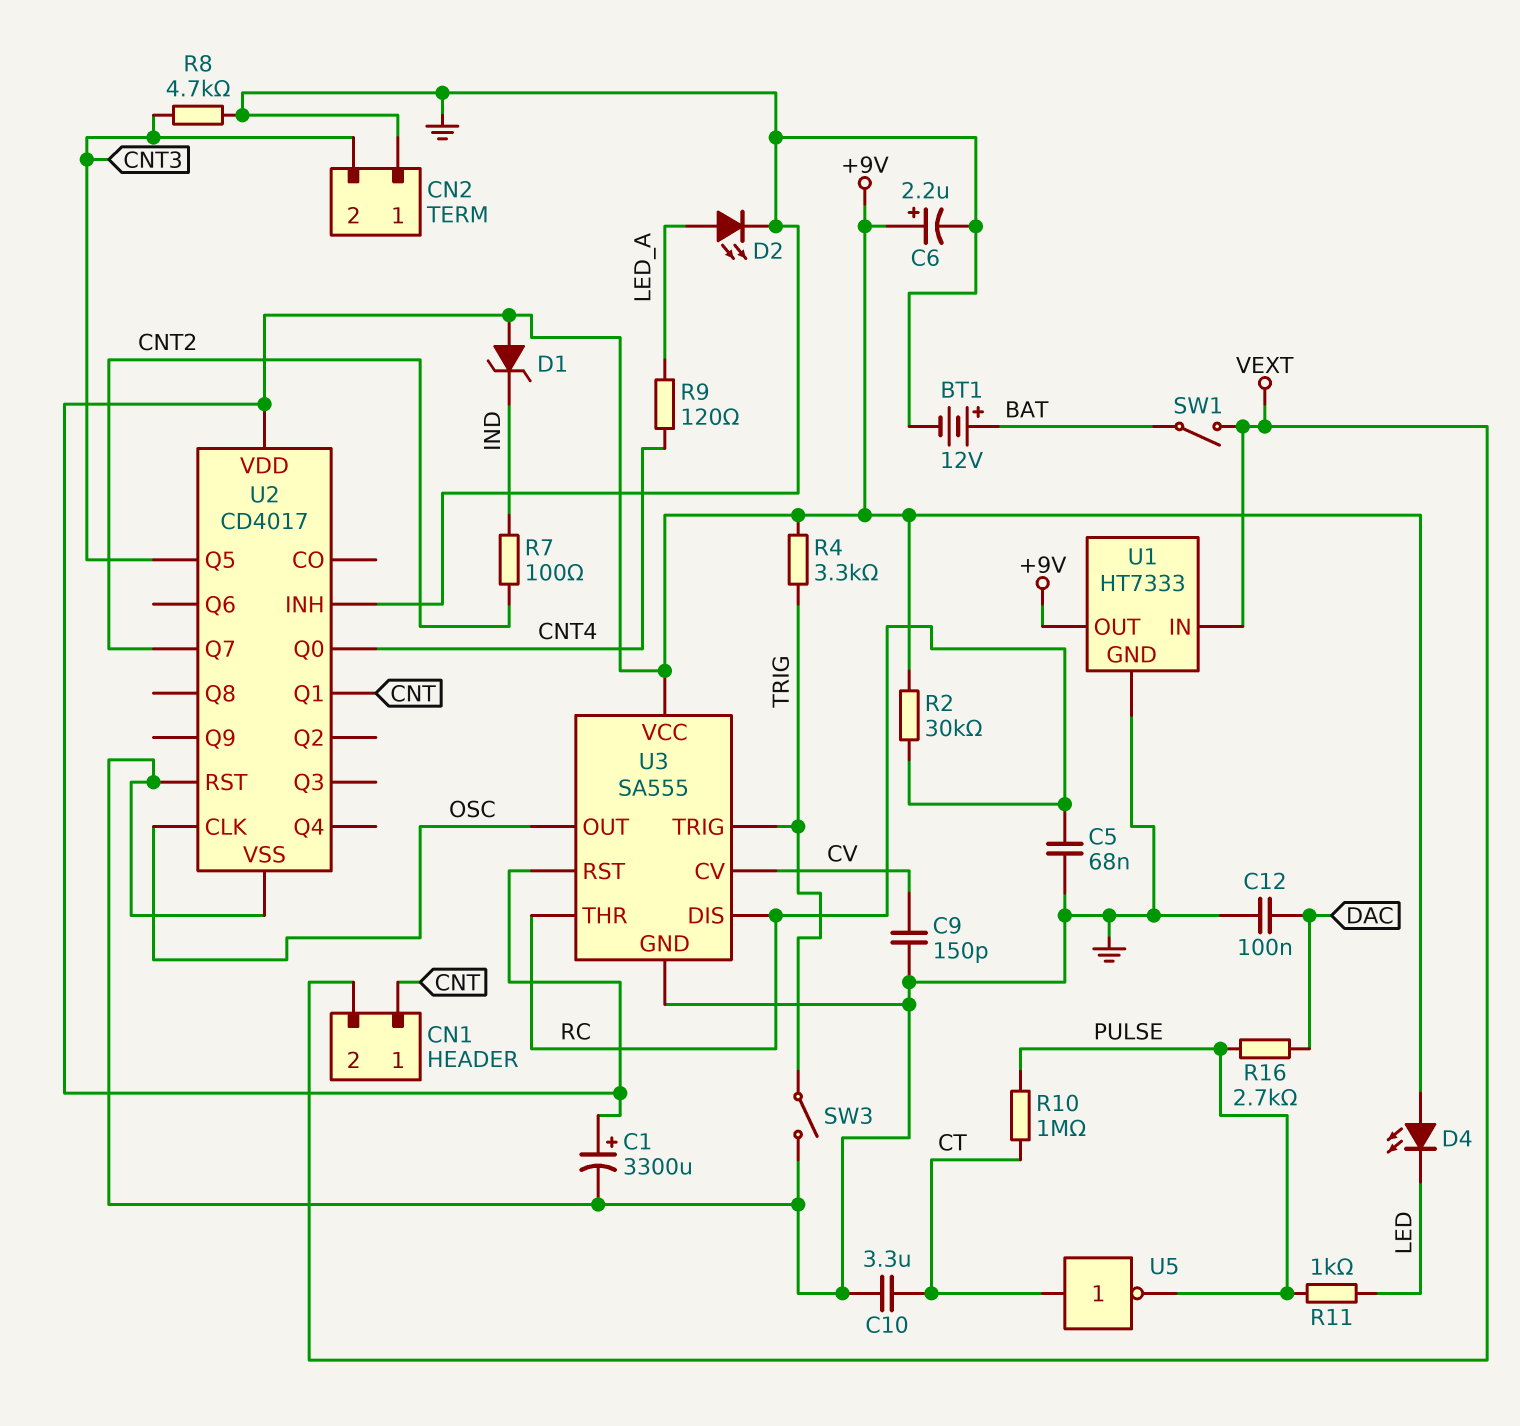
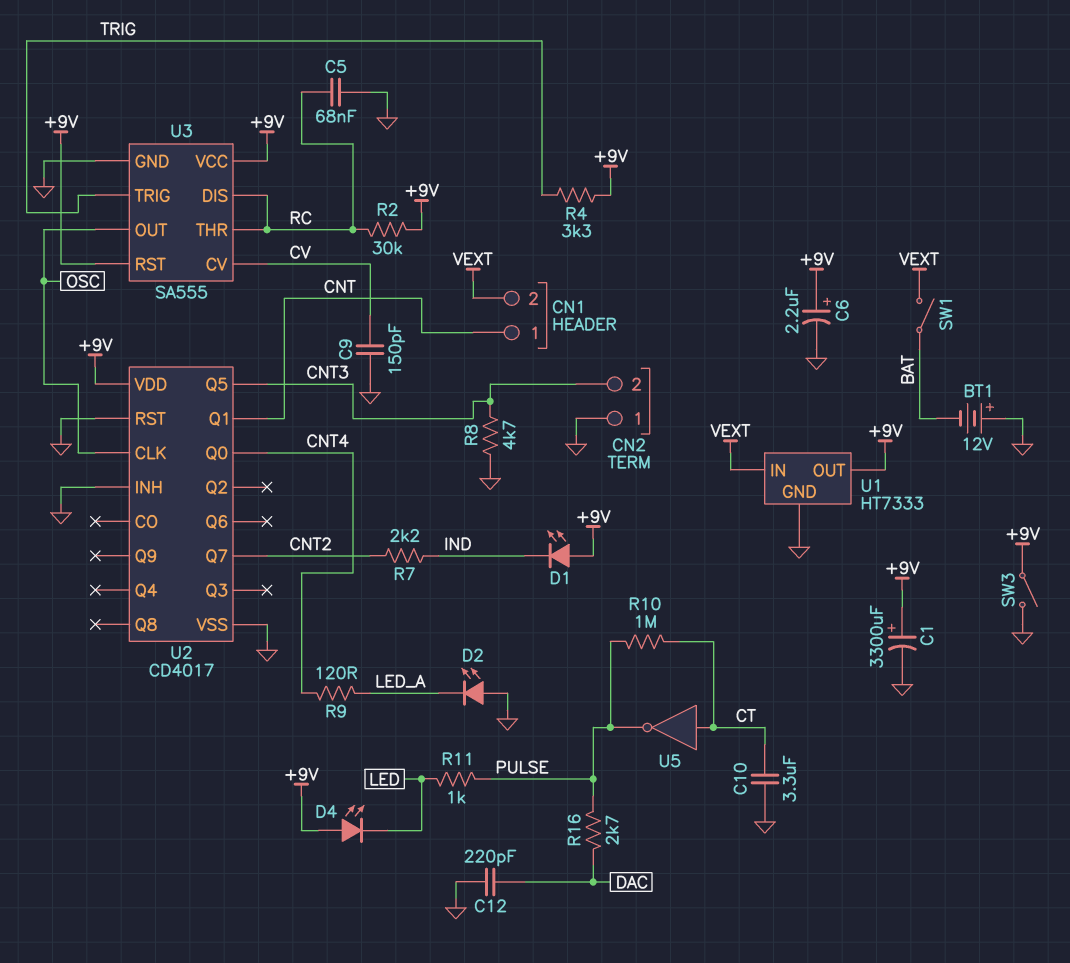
BT1: 12V (plus BAT, minus GND) -> 12V (plus GND, minus BAT)
C12: 100nF (DAC, GND) -> 220pF (DAC, GND)
D1: zener (A +9V, K IND) -> LED (A +9V, K IND)
D2: LED (A LED_A, K GND) -> LED (A GND, K LED_A)
R7: 100 (CNT2, IND) -> 2.2k (CNT2, IND)
SW3: switch (GND, TRIG) -> switch (+9V, GND)

